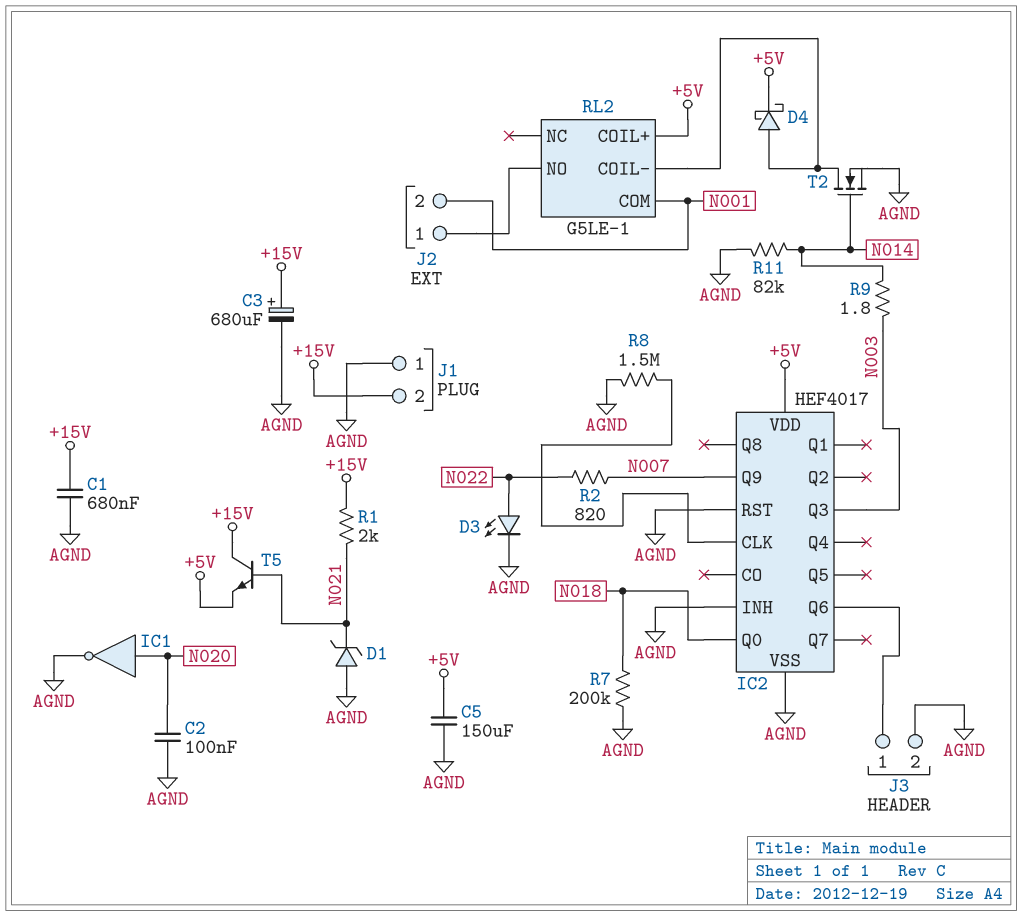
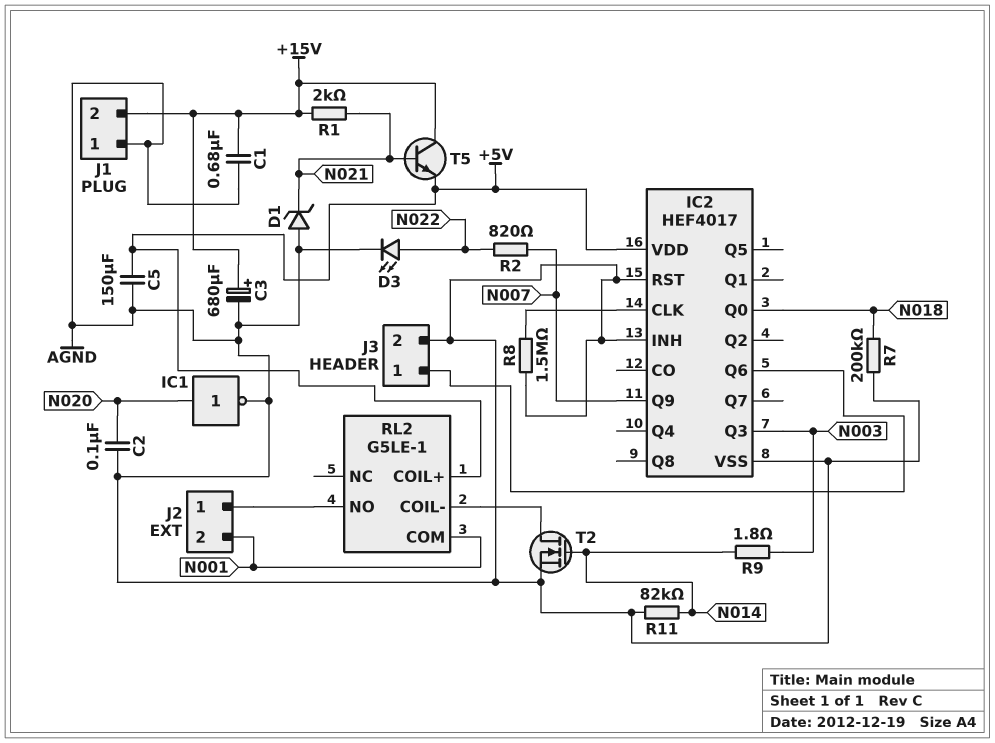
D4: schottky (A RL2/COIL-, K +5V) -> none

